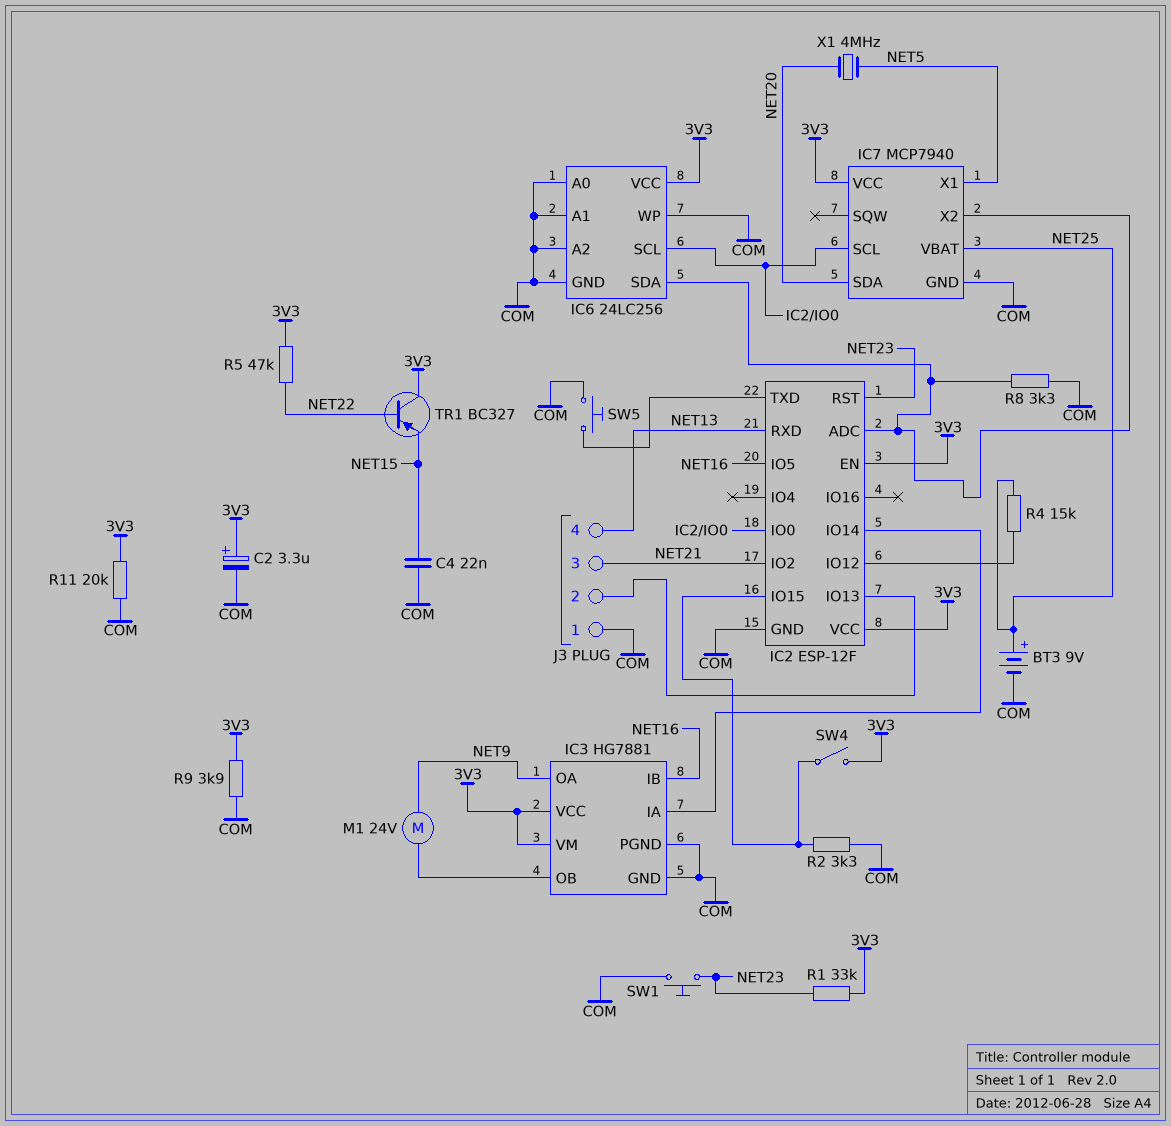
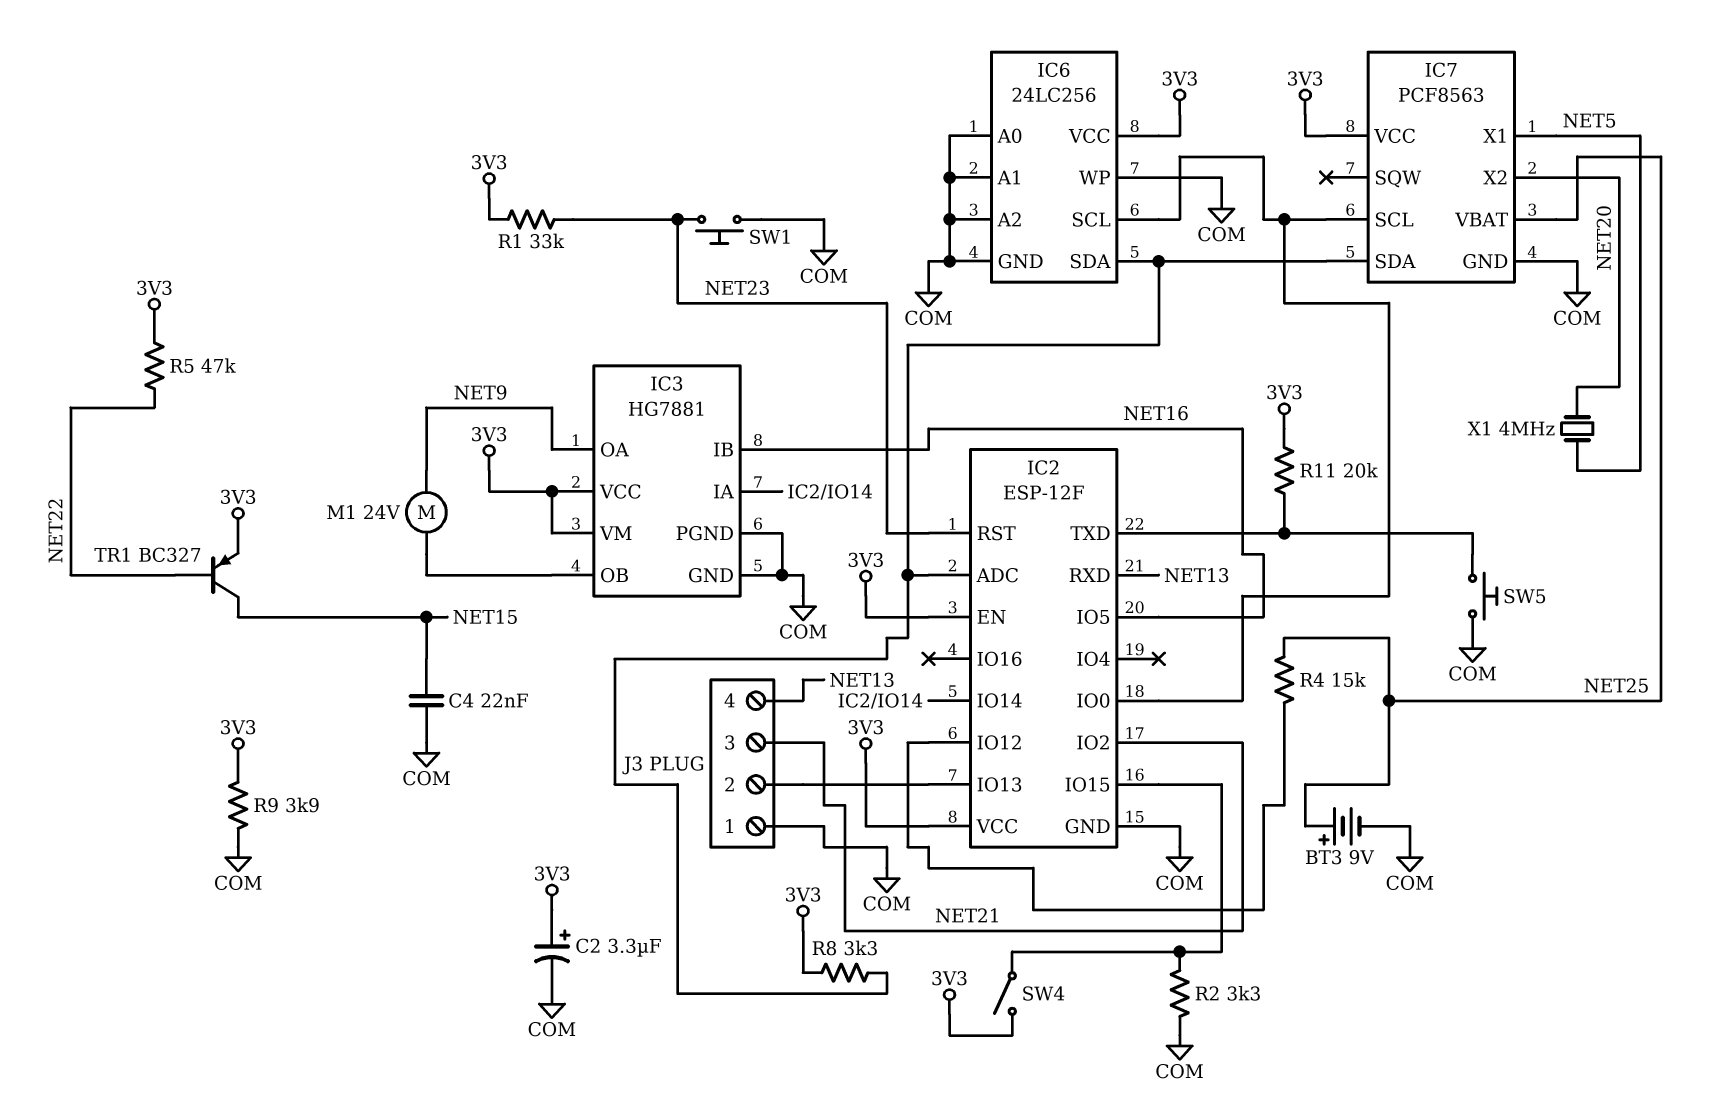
IC7: MCP7940 -> PCF8563
IC7 pin SDA: NET20 -> IC2/ADC
IC7 pin X2: IC2/ADC -> NET20
R8: 3.3k (COM, IC2/ADC) -> 3.3k (3V3, IC2/ADC)
R11: 20k (3V3, COM) -> 20k (3V3, IC2/TXD)
TR1: PNP BC327 (B NET22, C 3V3, E NET15) -> PNP BC327 (B NET22, C NET15, E 3V3)

